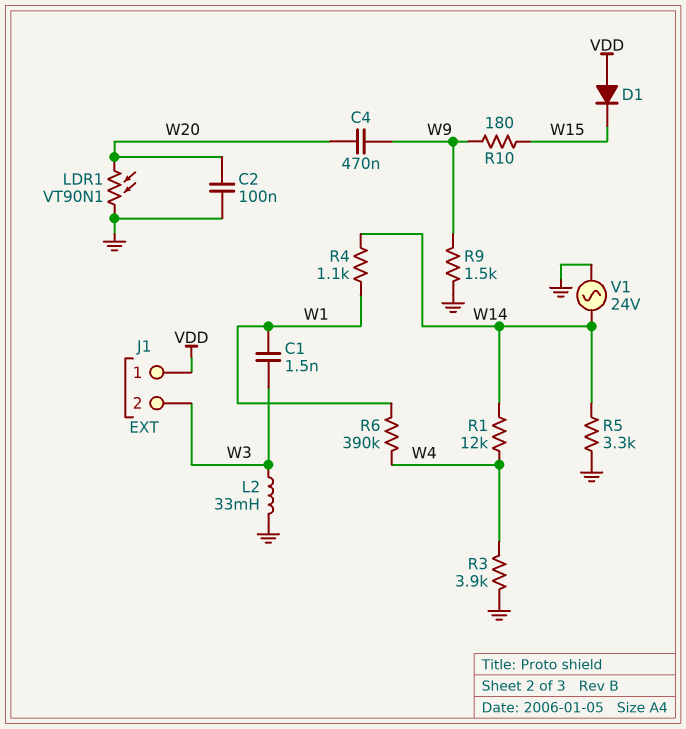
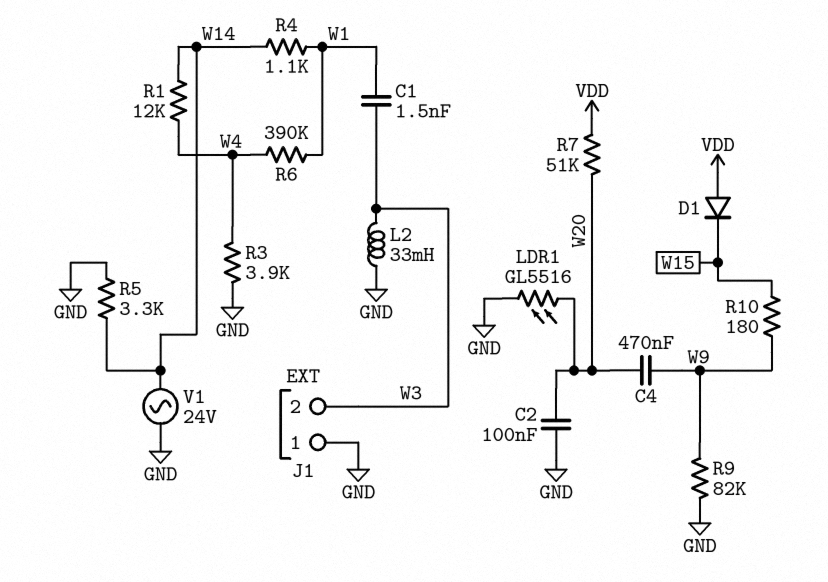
J1 pin 1: VDD -> GND
LDR1: VT90N1 (GND, W20) -> GL5516 (GND, W20)
R7: none -> 51k (VDD, W20)
R9: 1.5k (GND, W9) -> 82k (GND, W9)

